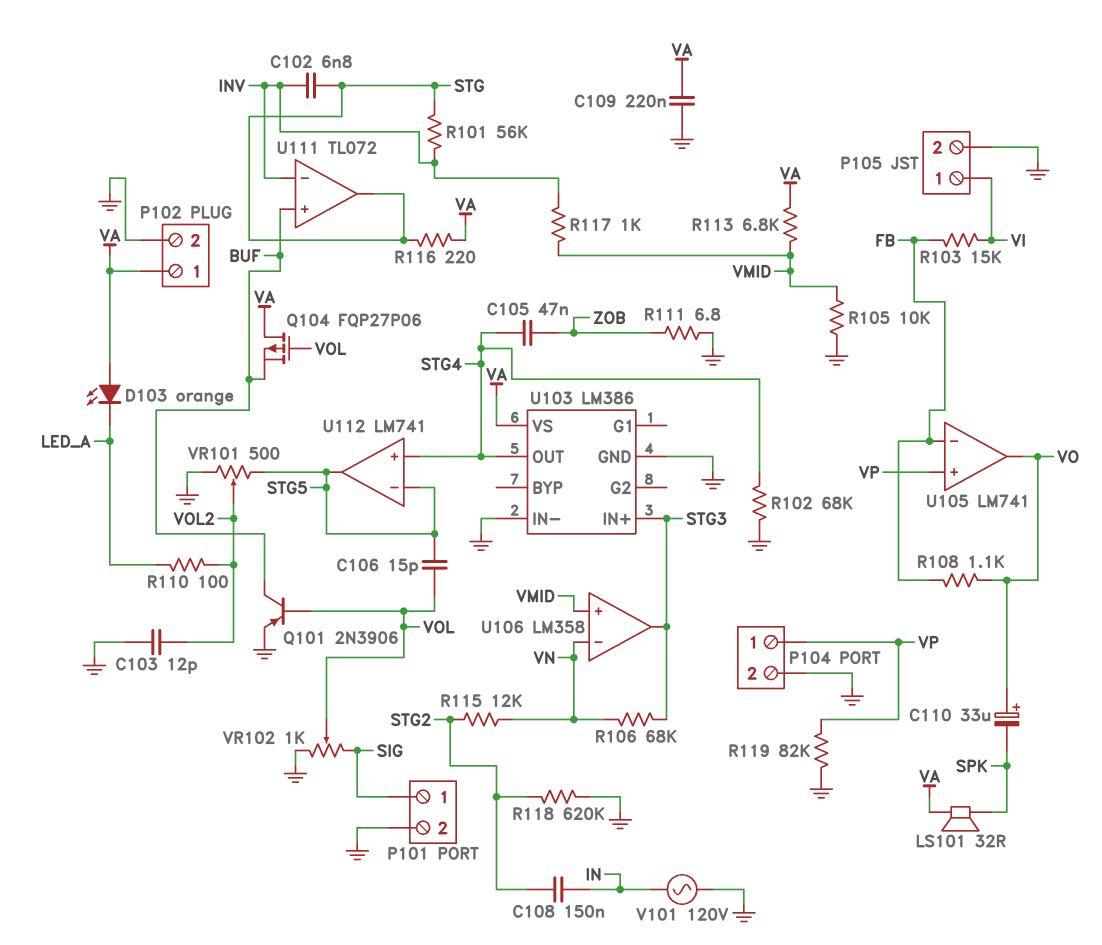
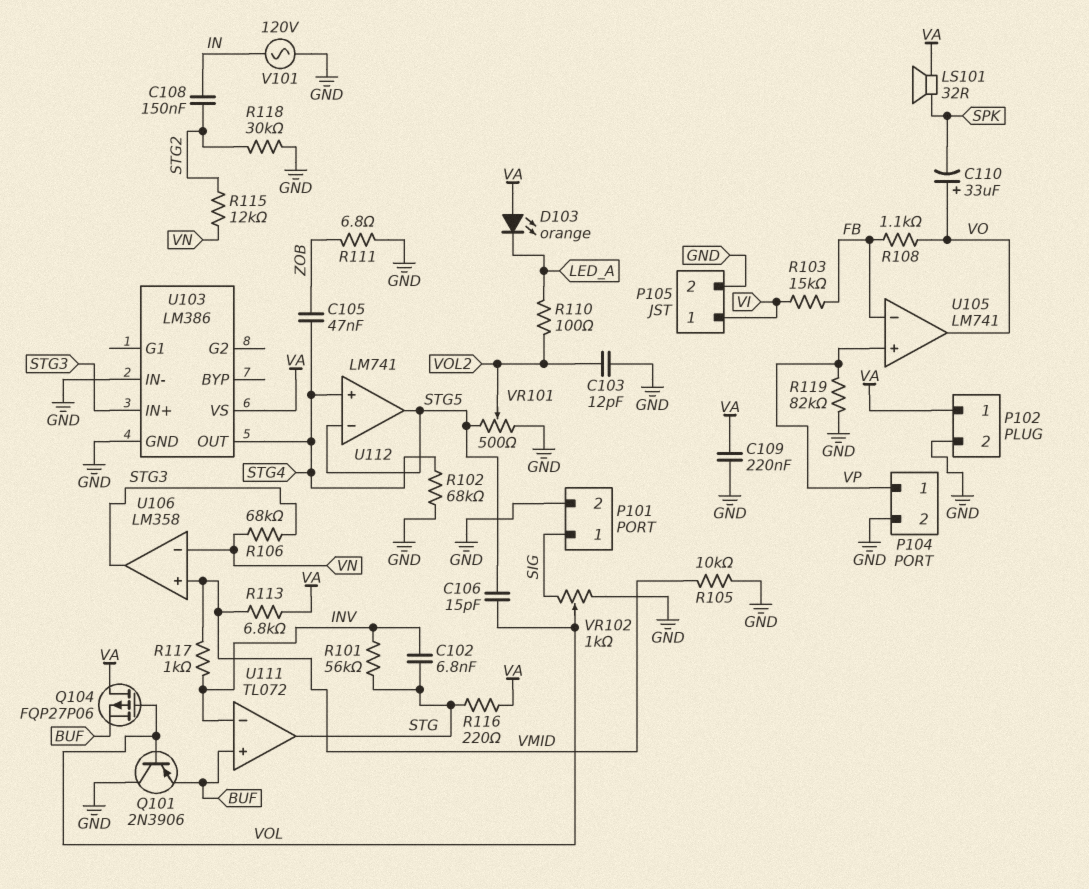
Q101: PNP 2N3906 (B VOL, C BUF, E GND) -> PNP 2N3906 (B VOL, C GND, E BUF)
R118: 620k (GND, STG2) -> 30k (GND, STG2)

